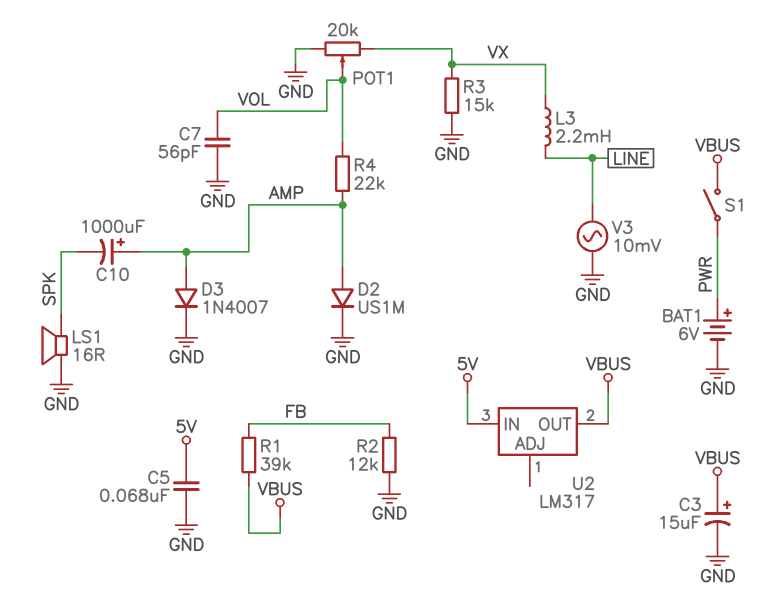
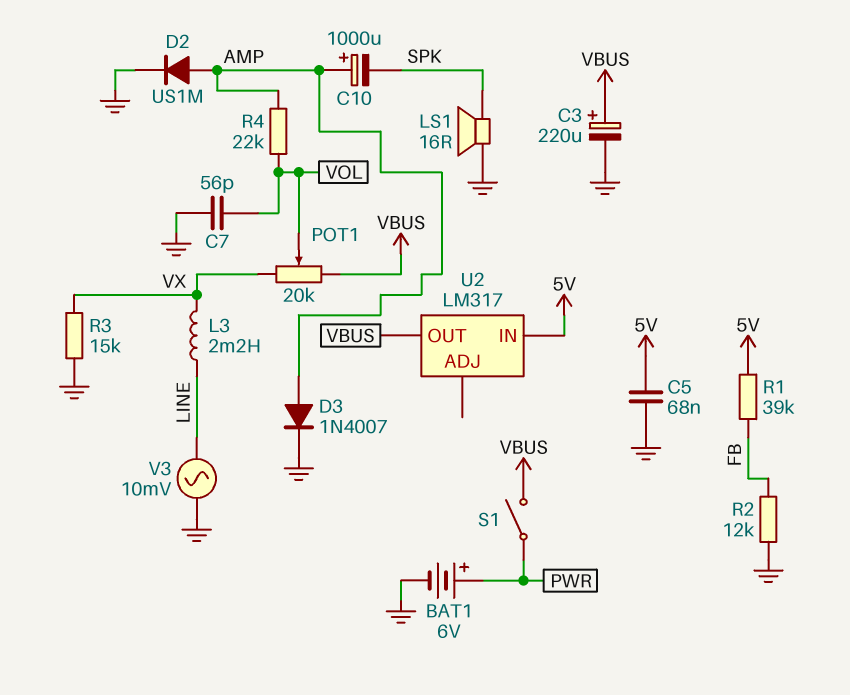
C3: 15uF (plus VBUS, minus GND) -> 220uF (plus VBUS, minus GND)
POT1: 20k (GND, VX, wiper VOL) -> 20k (VBUS, VX, wiper VOL)
R1: 39k (FB, VBUS) -> 39k (5V, FB)

